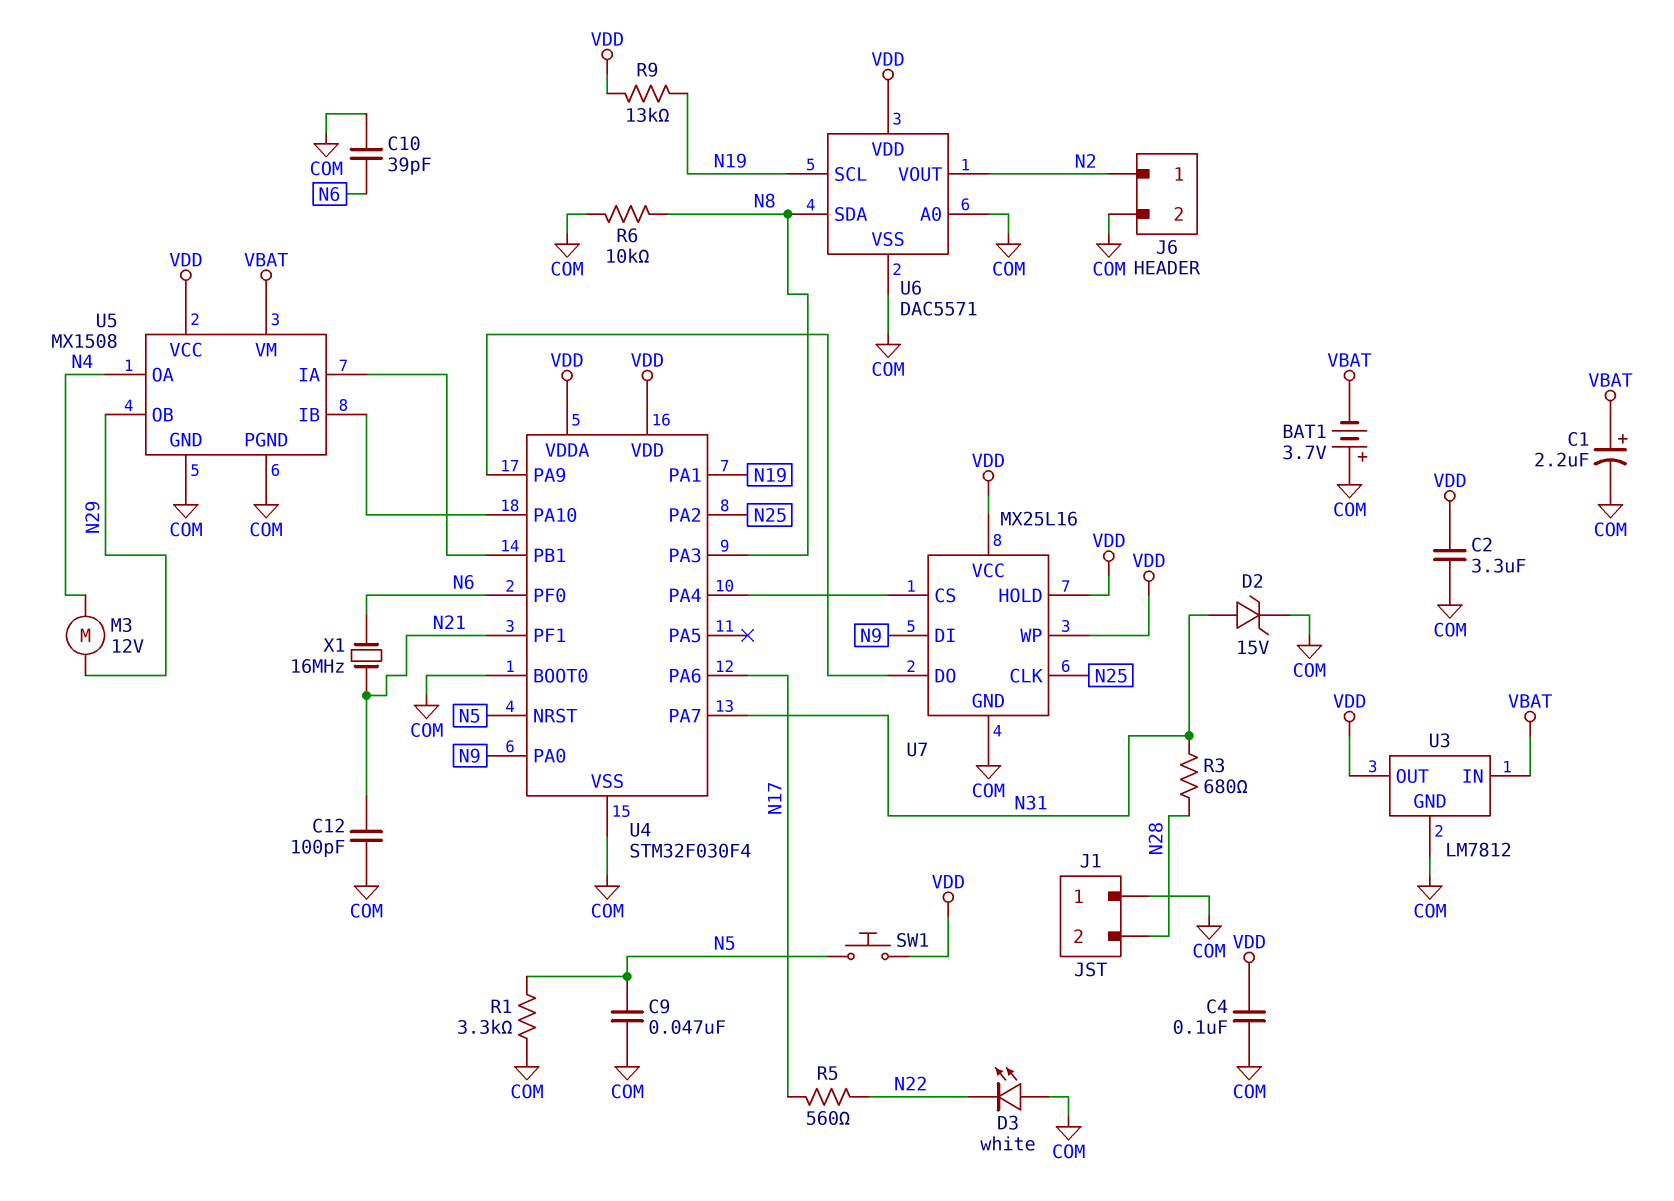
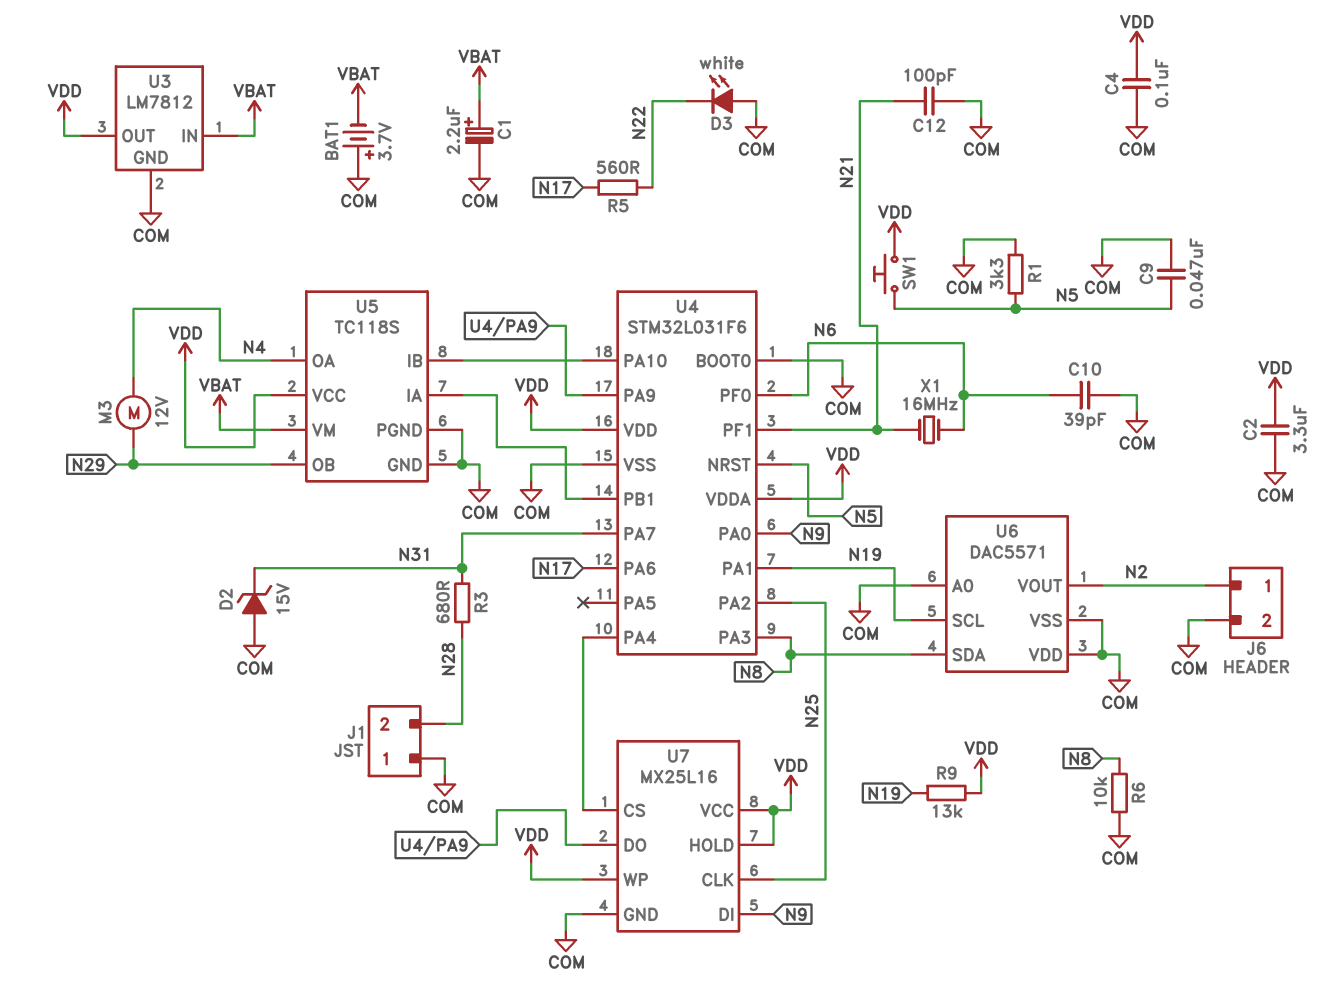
D2: zener 15V (A N31, K COM) -> zener 15V (A COM, K N31)
U4: STM32F030F4 -> STM32L031F6
U5: MX1508 -> TC118S
U6 pin VDD: VDD -> COM

